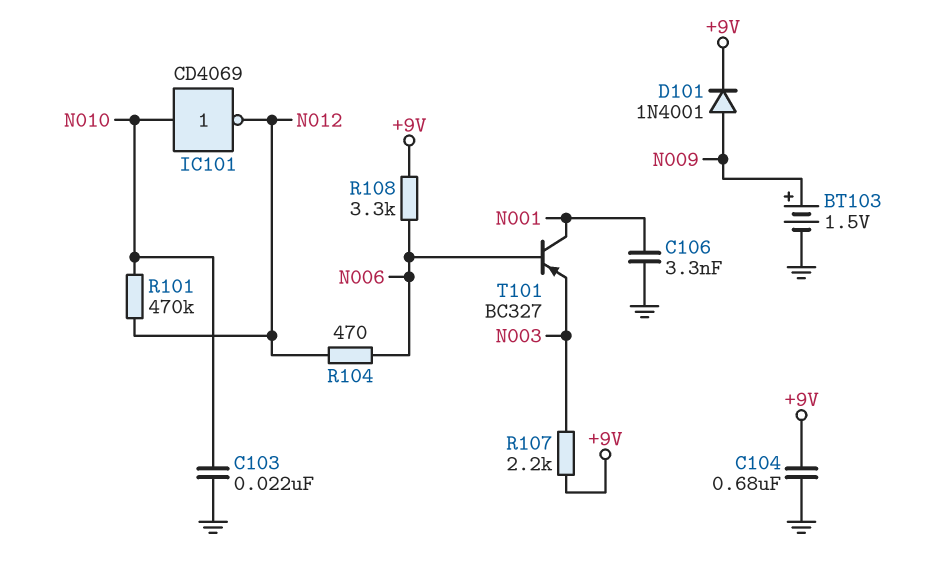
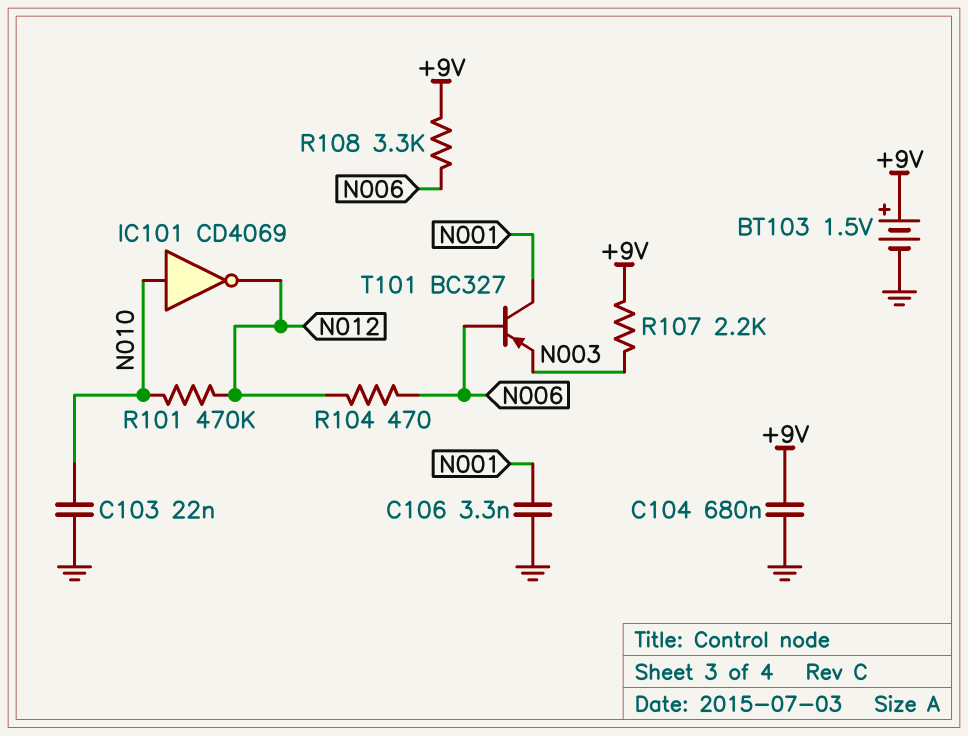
BT103: 1.5V (plus N009, minus GND) -> 1.5V (plus +9V, minus GND)
D101: diode 1N4001 (A N009, K +9V) -> none

